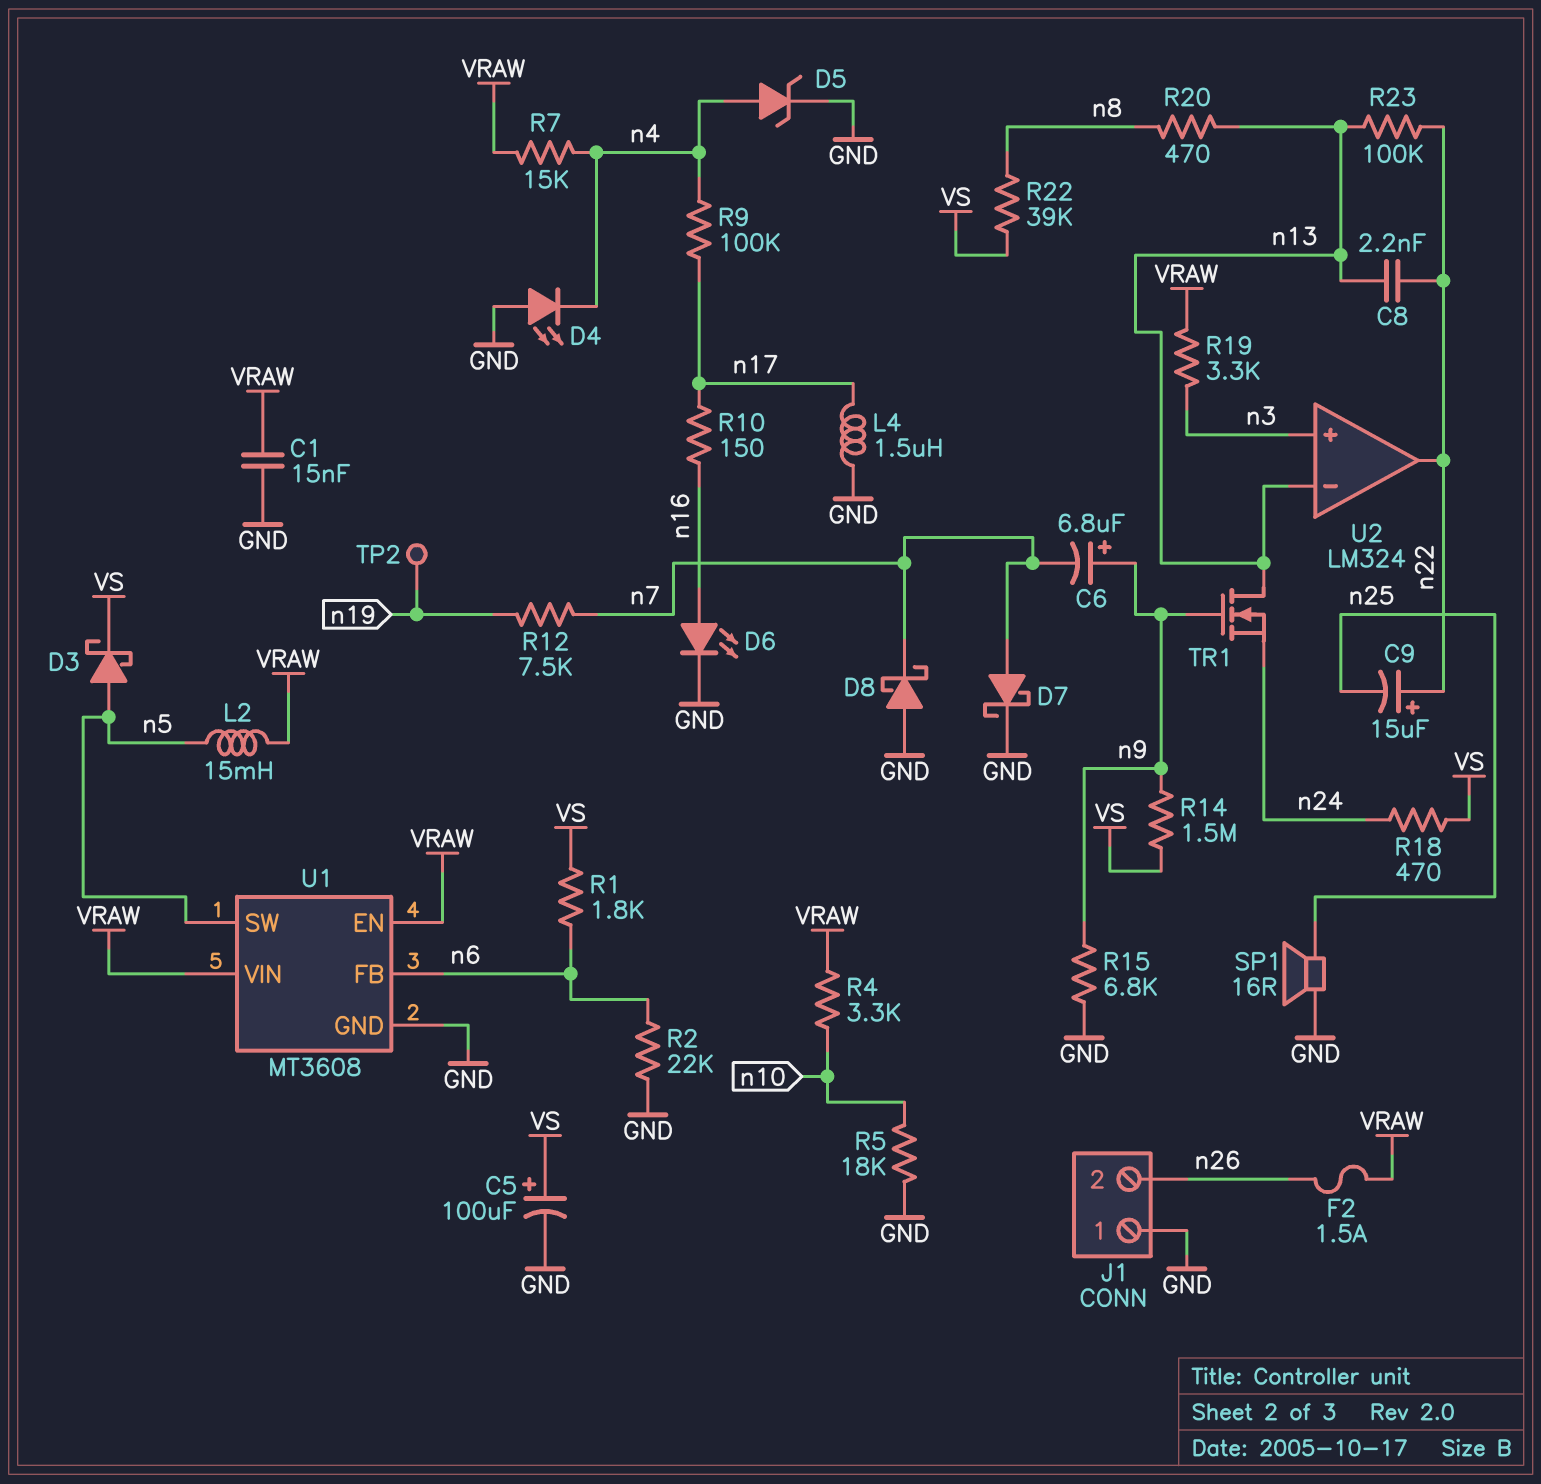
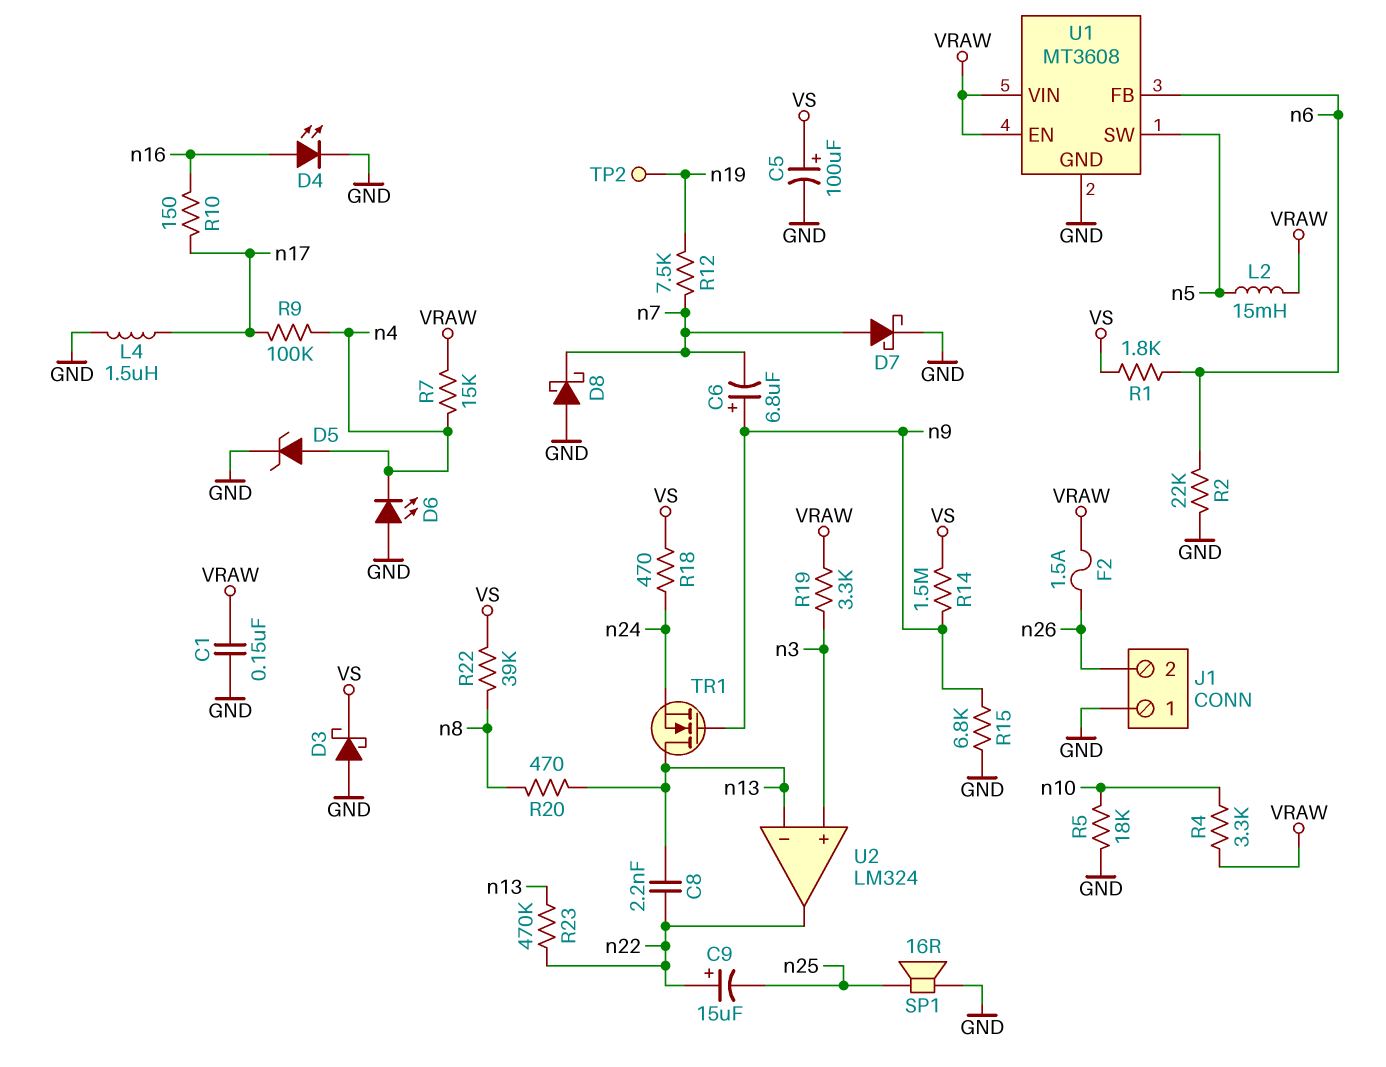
C1: 15nF (GND, VRAW) -> 150nF (GND, VRAW)
D3: schottky (A n5, K VS) -> schottky (A GND, K VS)
D4: LED (A GND, K n4) -> LED (A n16, K GND)
D6: LED (A n16, K GND) -> LED (A GND, K n4)
R23: 100k (n13, n22) -> 470k (n13, n22)

